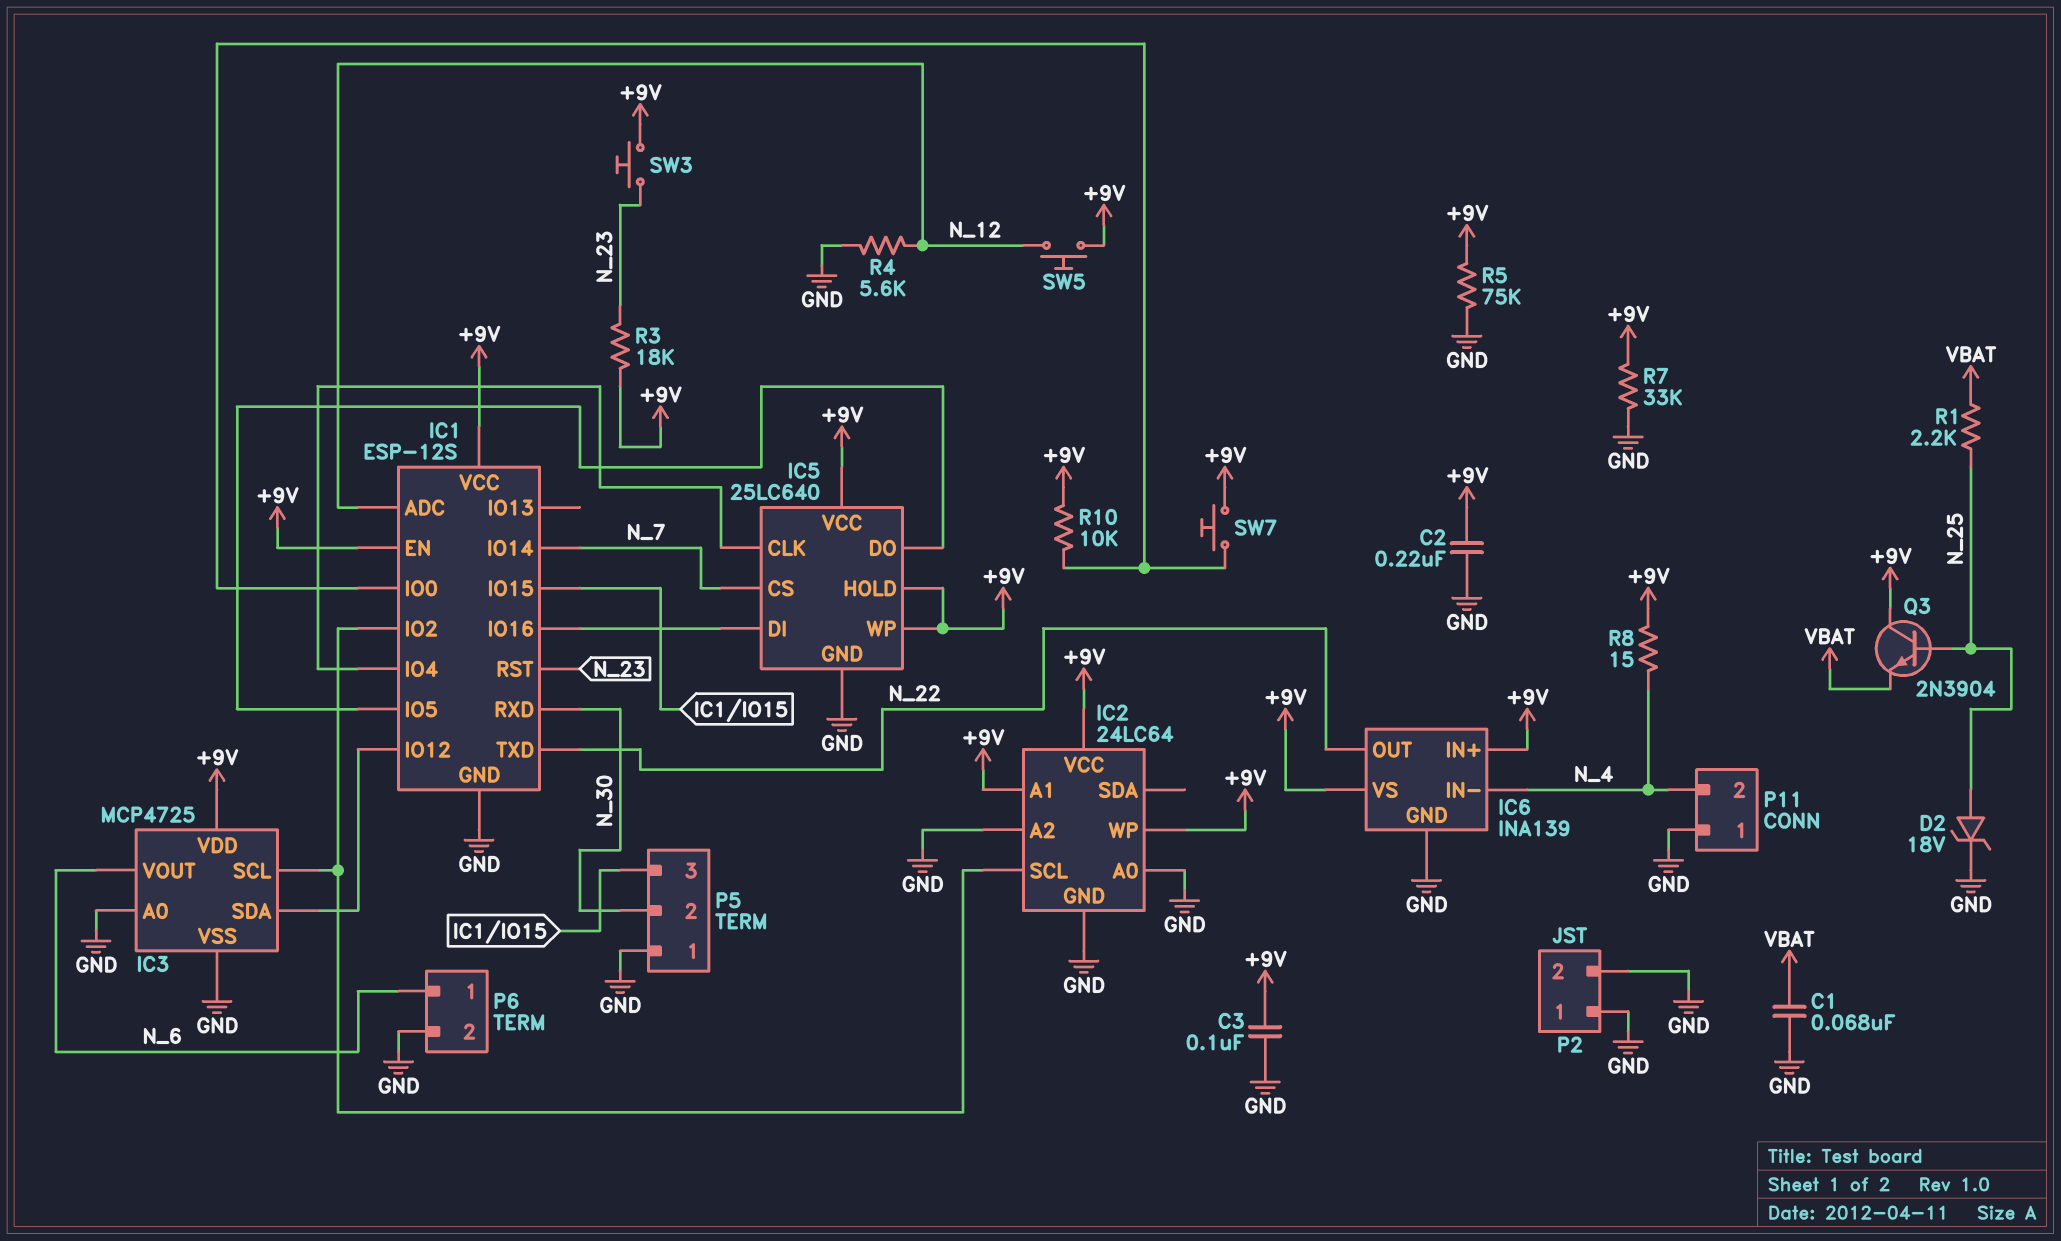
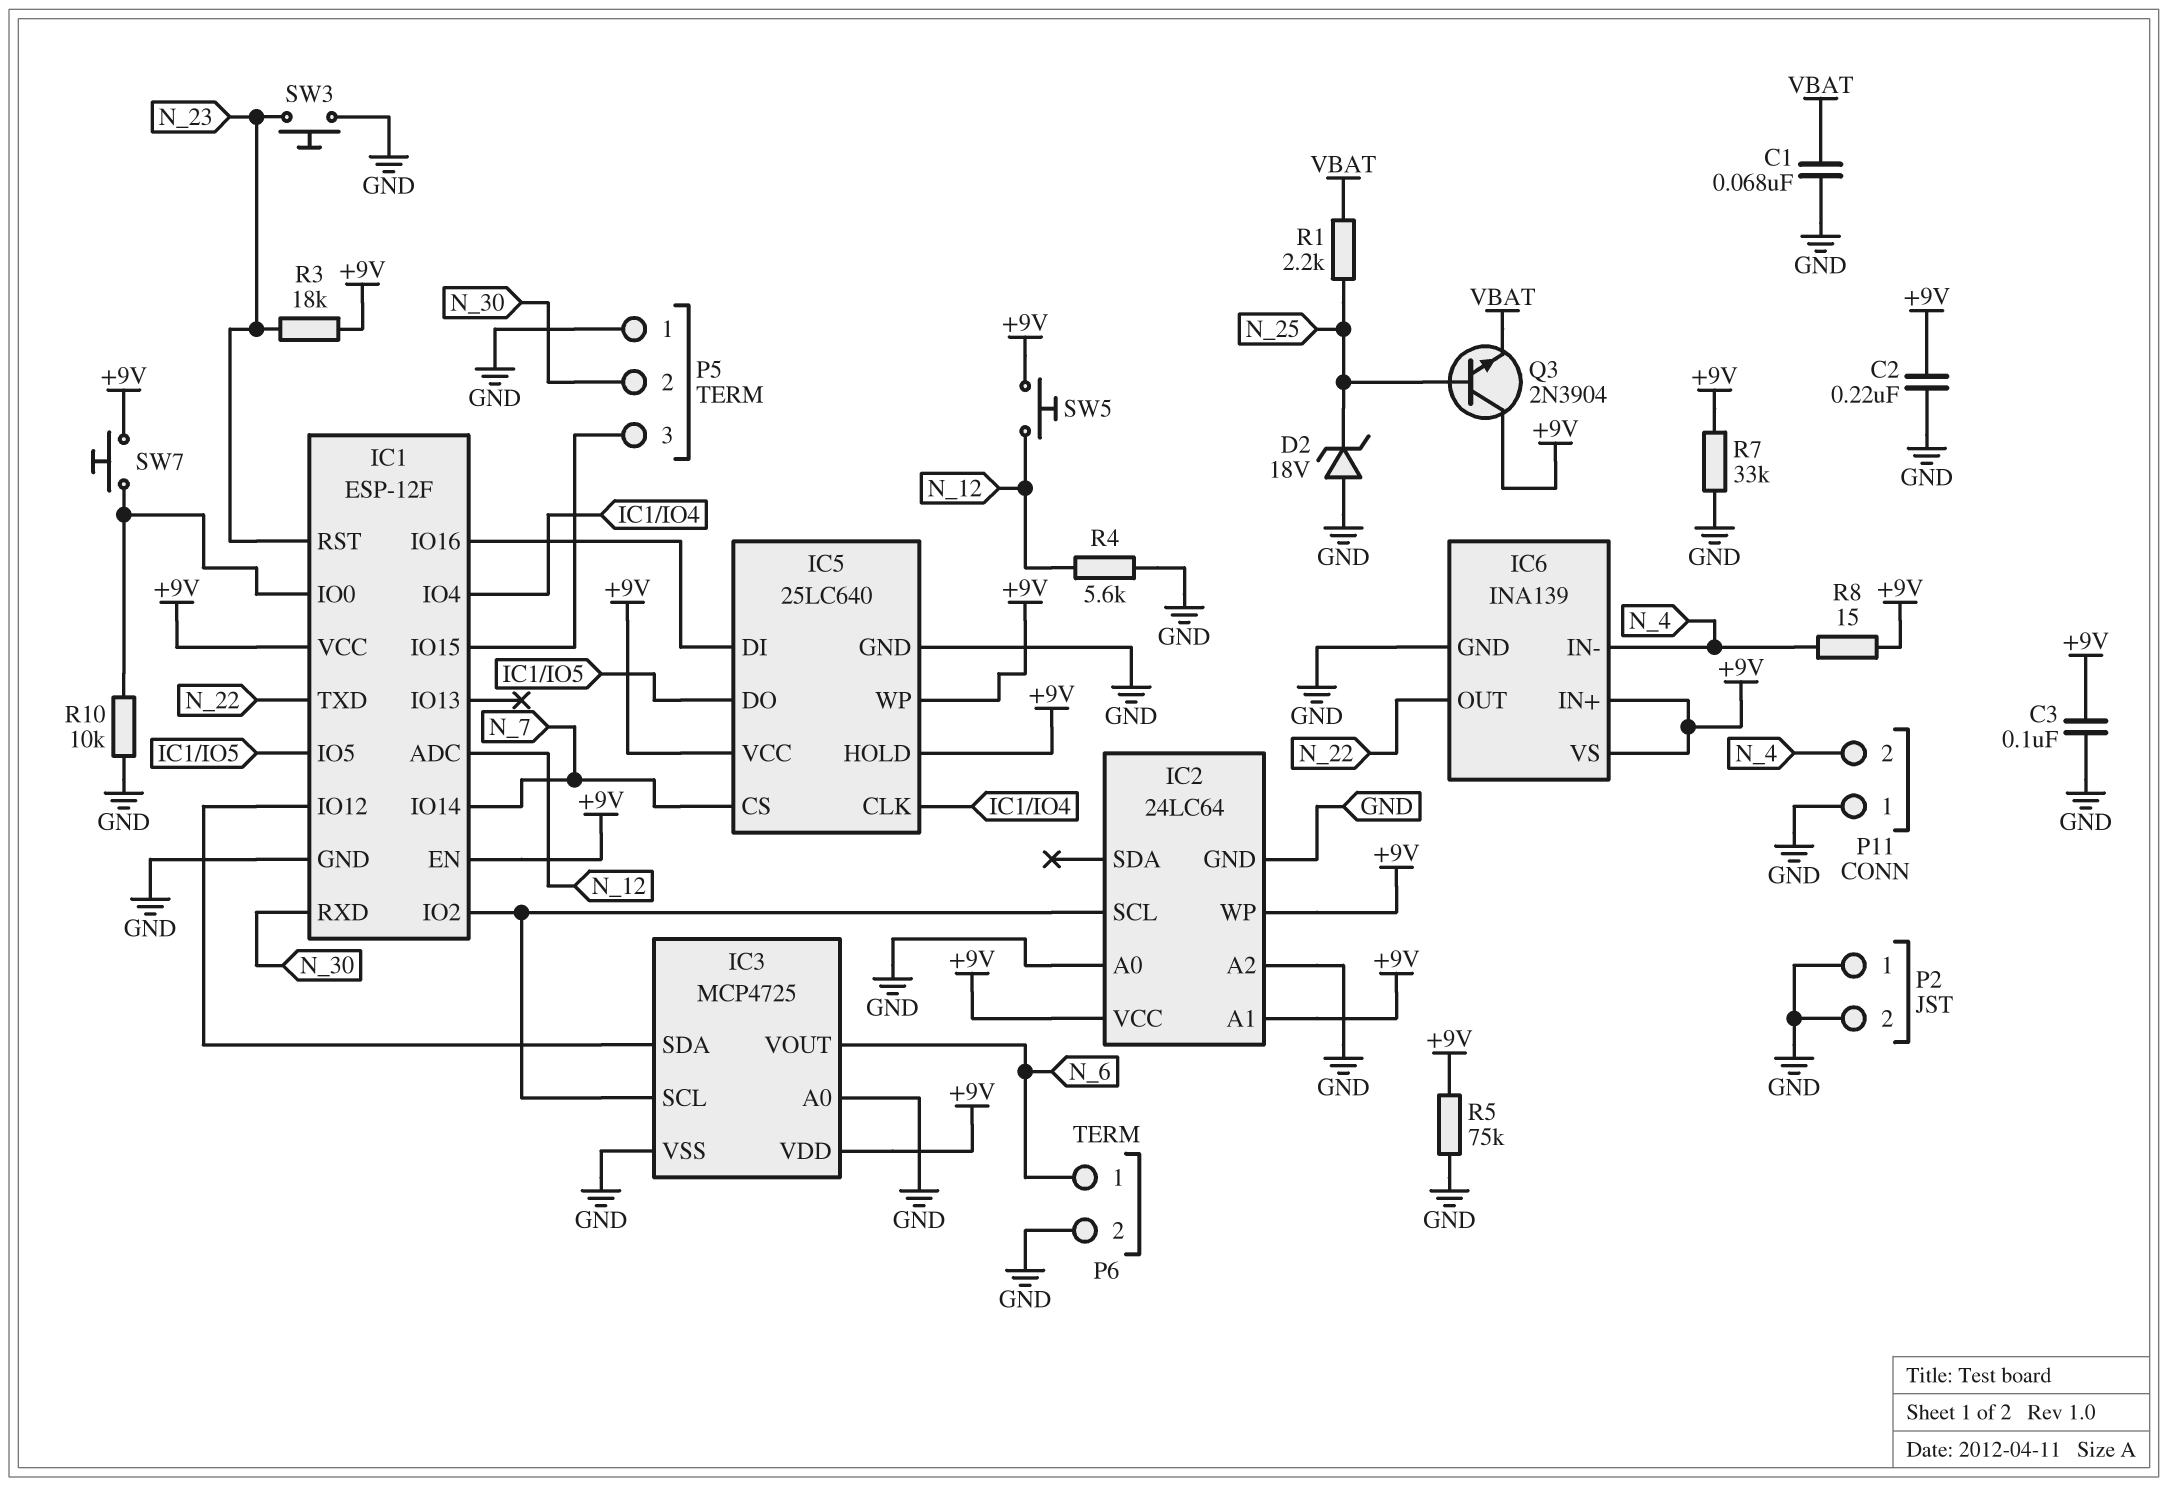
D2: zener 18V (A N_25, K GND) -> zener 18V (A GND, K N_25)
IC1: ESP-12S -> ESP-12F
R10: 10k (+9V, IC1/IO0) -> 10k (GND, IC1/IO0)
SW3: button (+9V, N_23) -> button (GND, N_23)

